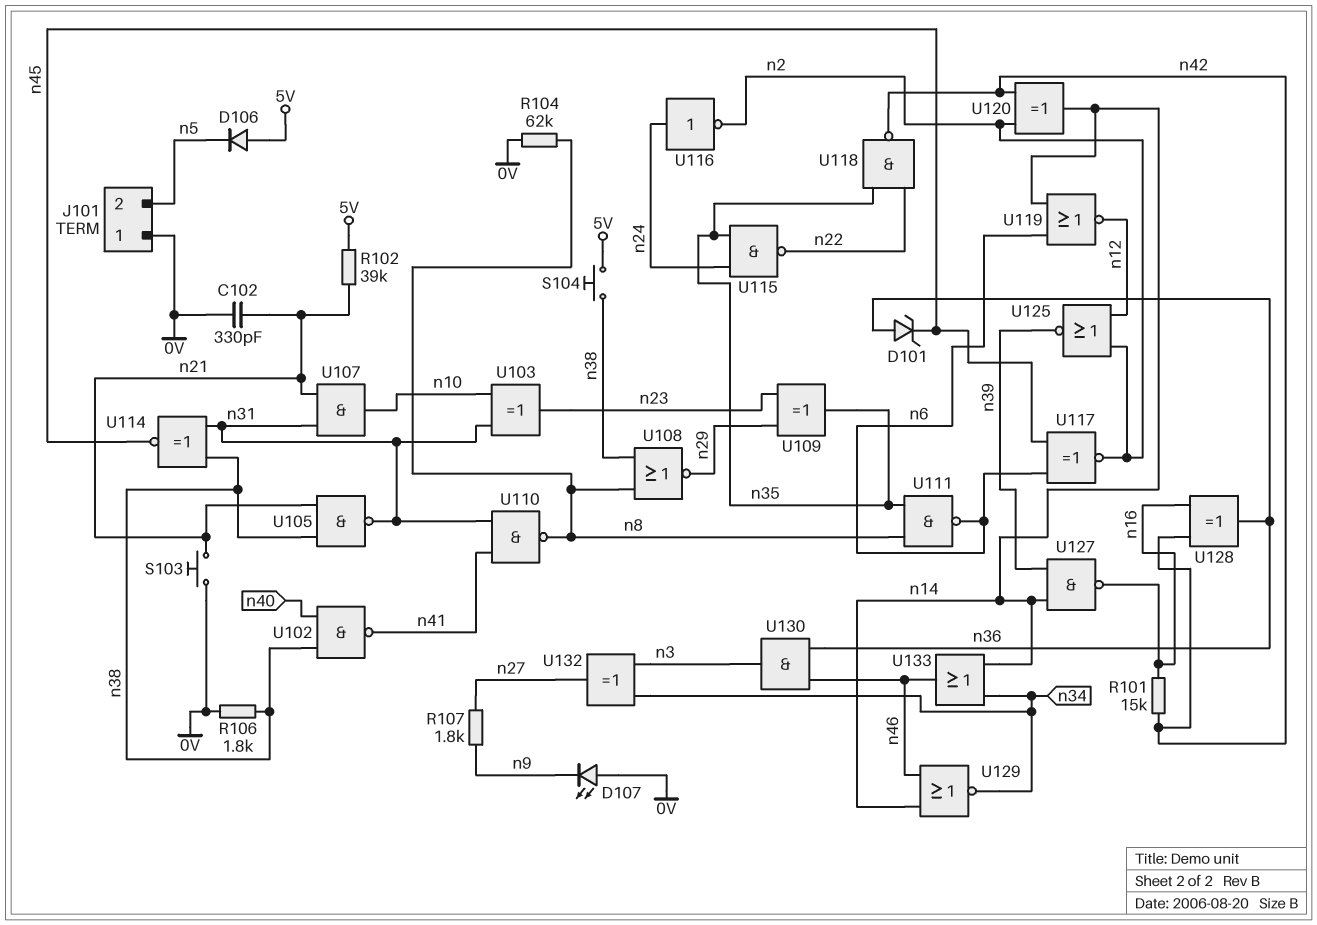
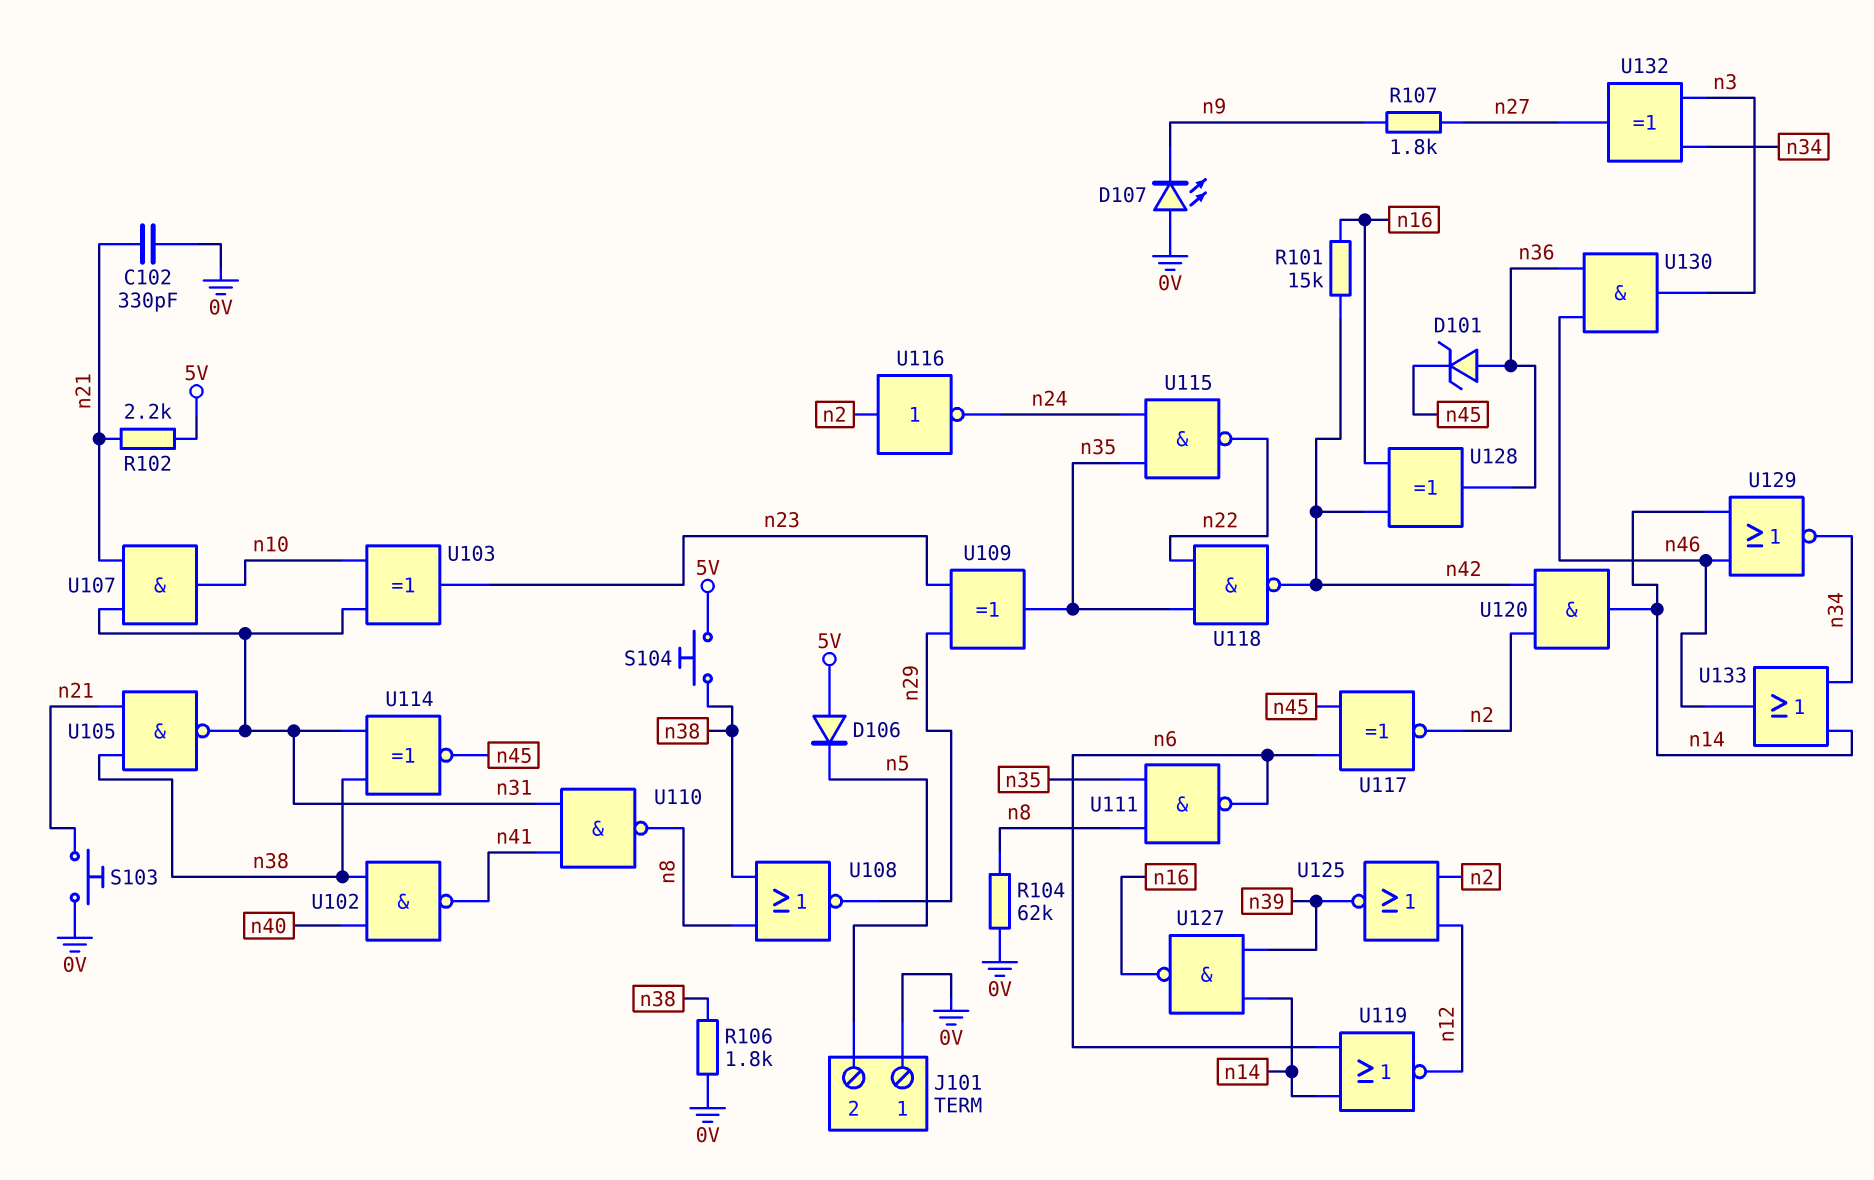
R102: 39k (5V, n21) -> 2.2k (5V, n21)
U116: NOT (in n24, out n2) -> NOT (in n2, out n24)
U120: XOR (in n2, in n42, out n14) -> AND (in n2, in n42, out n14)

